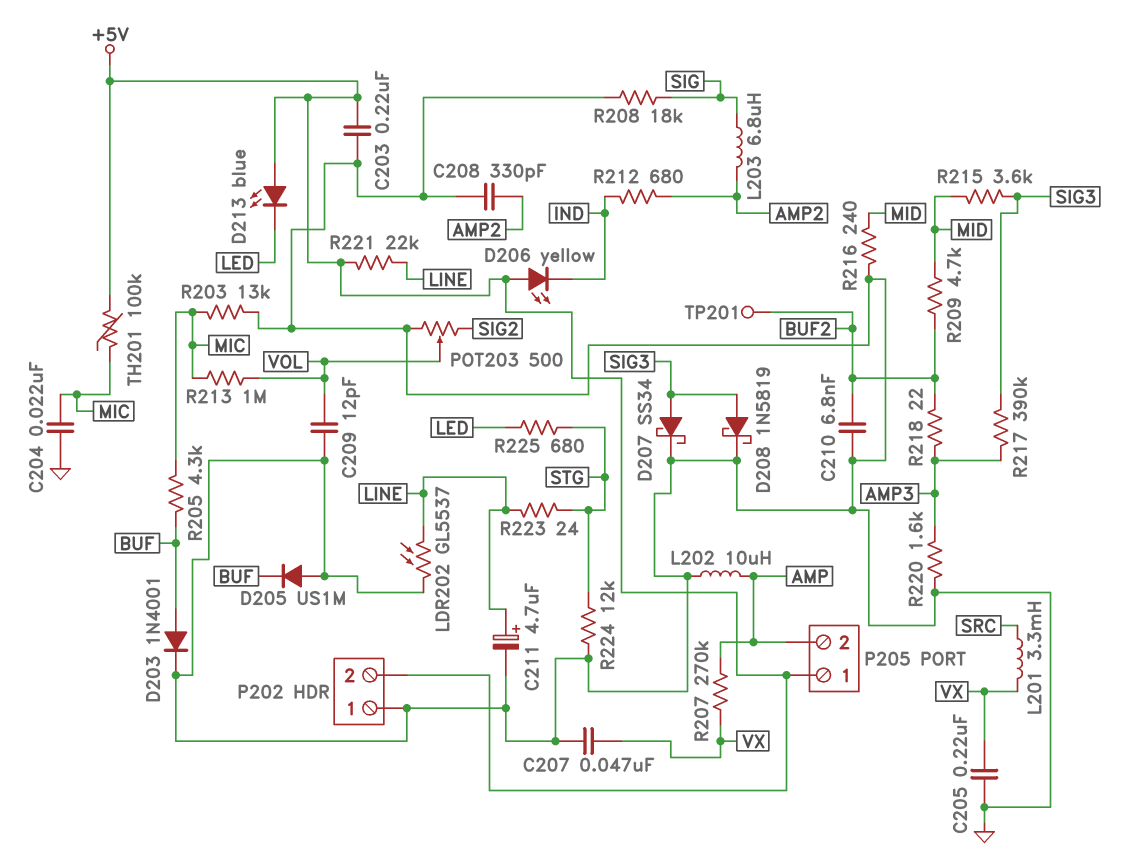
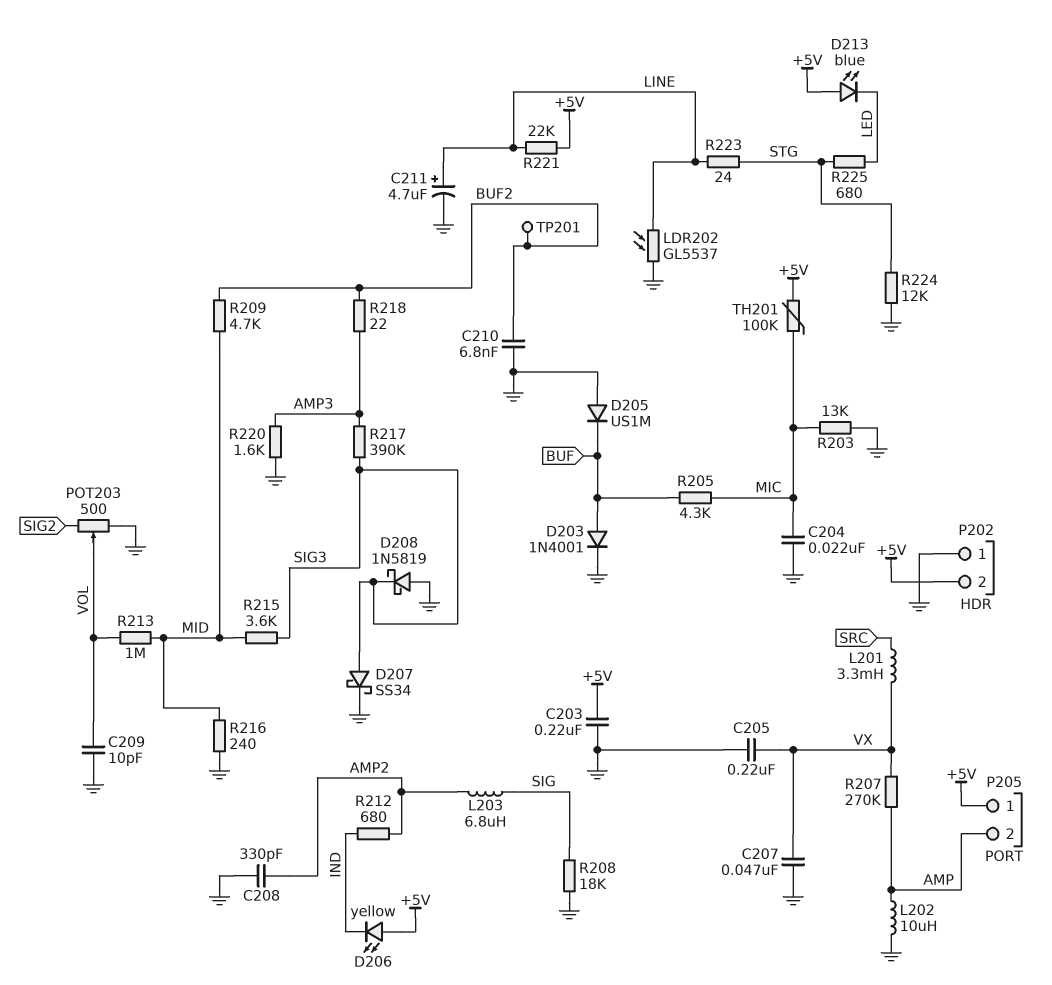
C209: 12pF (GND, VOL) -> 10pF (GND, VOL)
D208: schottky 1N5819 (A SIG3, K GND) -> schottky 1N5819 (A GND, K SIG3)
R213: 1M (MIC, VOL) -> 1M (MID, VOL)

